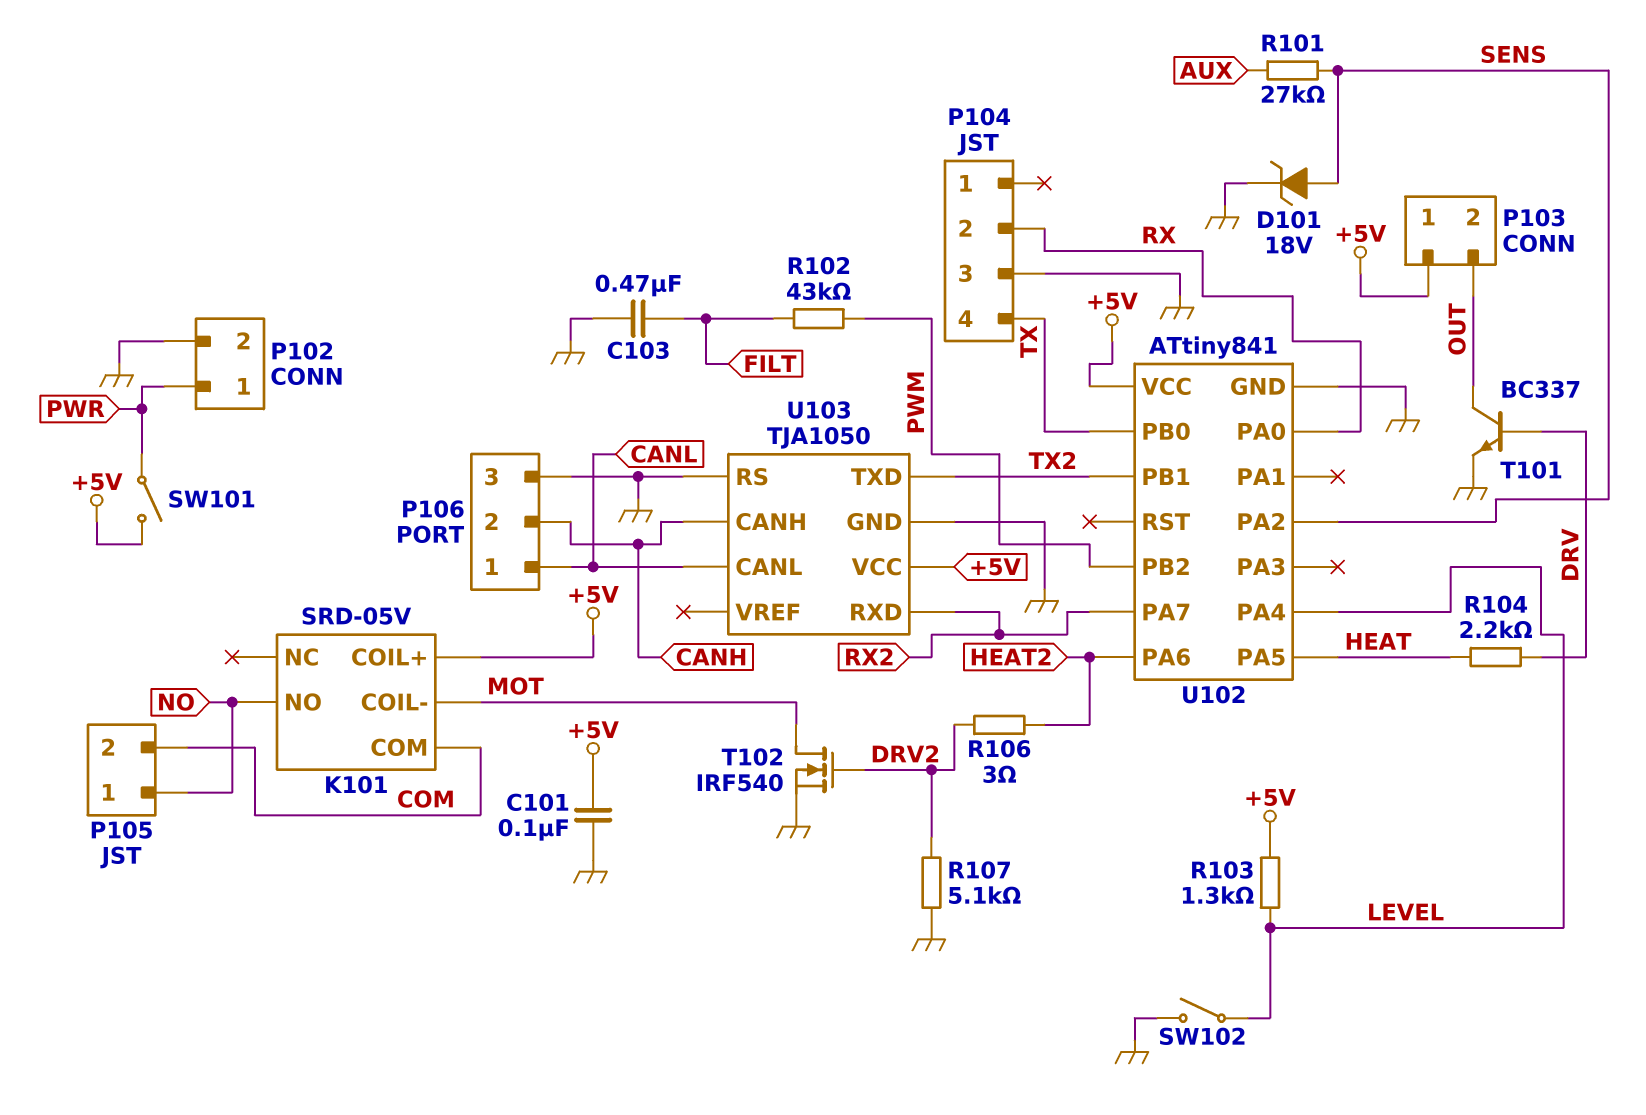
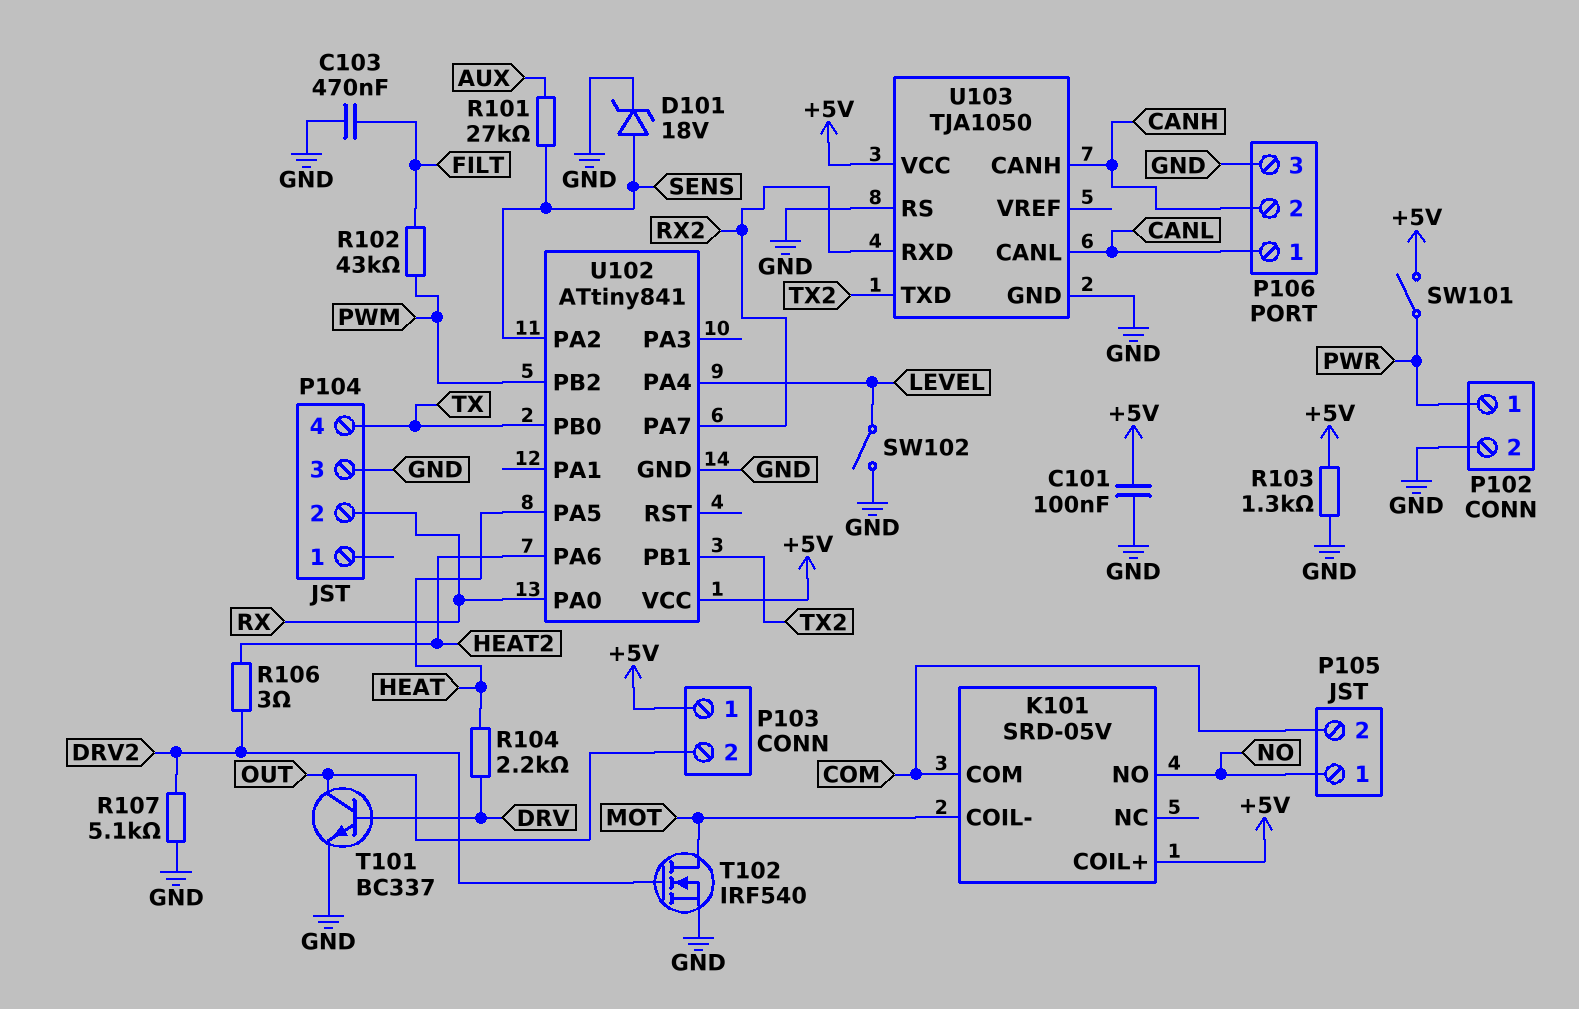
R103: 1.3k (+5V, LEVEL) -> 1.3k (+5V, GND)

